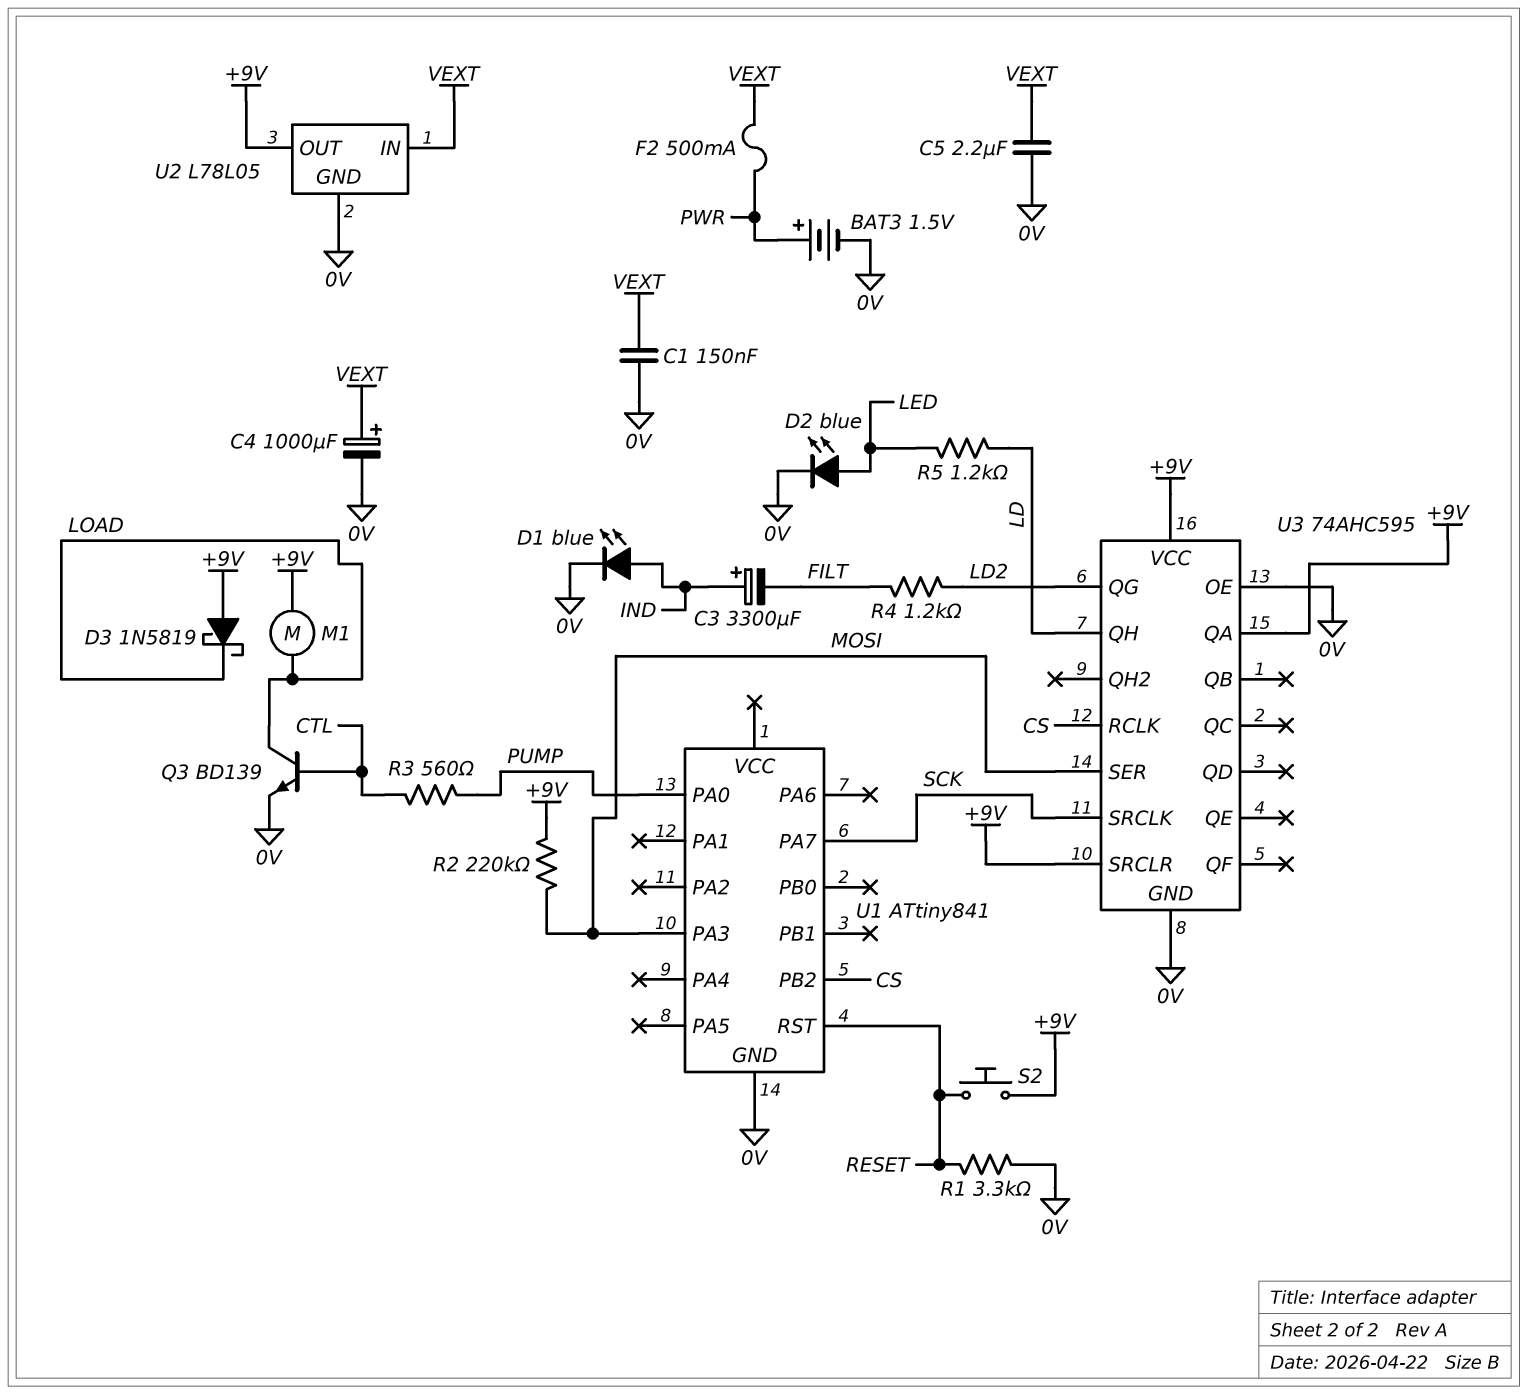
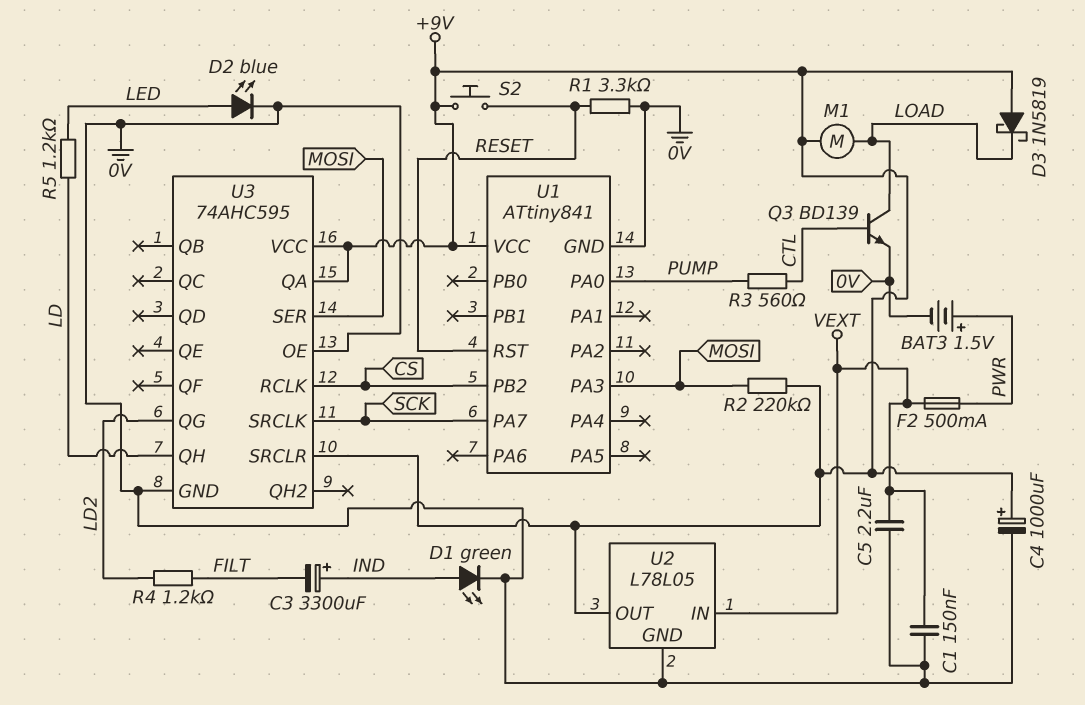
C4: 1000uF (plus VEXT, minus 0V) -> 1000uF (plus +9V, minus 0V)
D1: LED blue (A IND, K 0V) -> LED green (A IND, K 0V)
U1 pin VCC: none -> +9V

